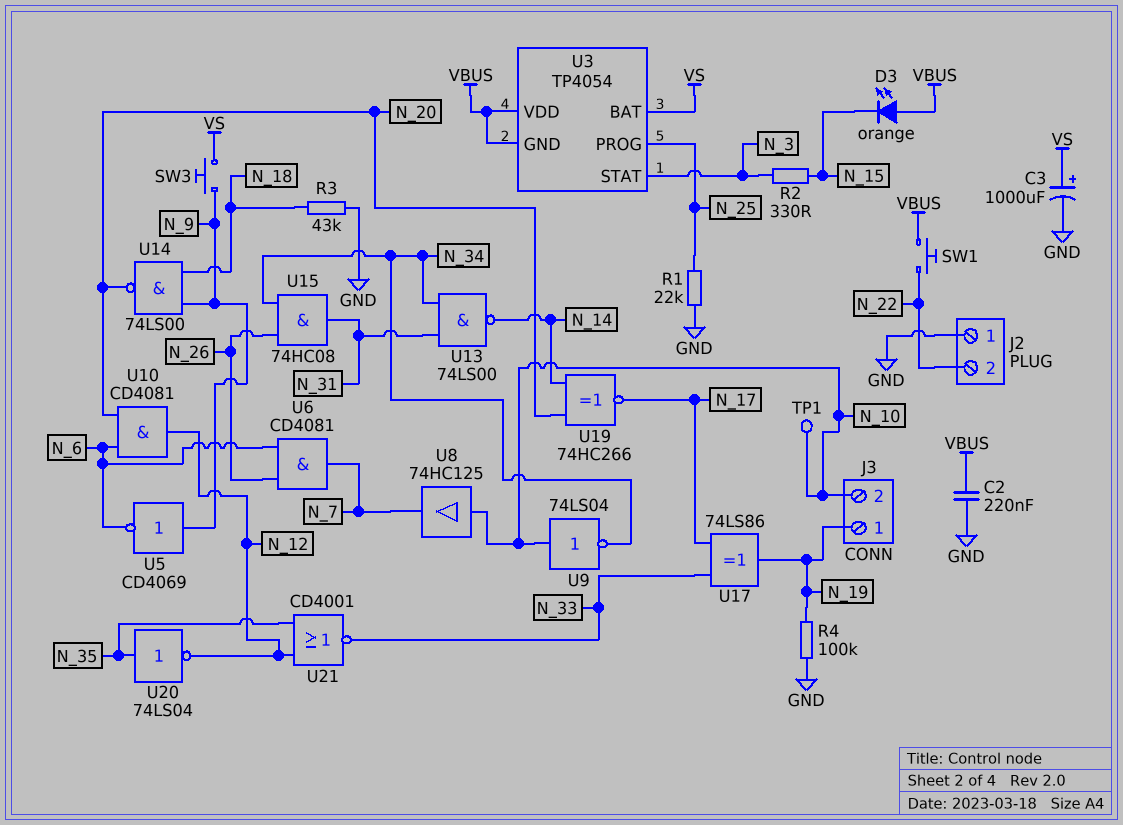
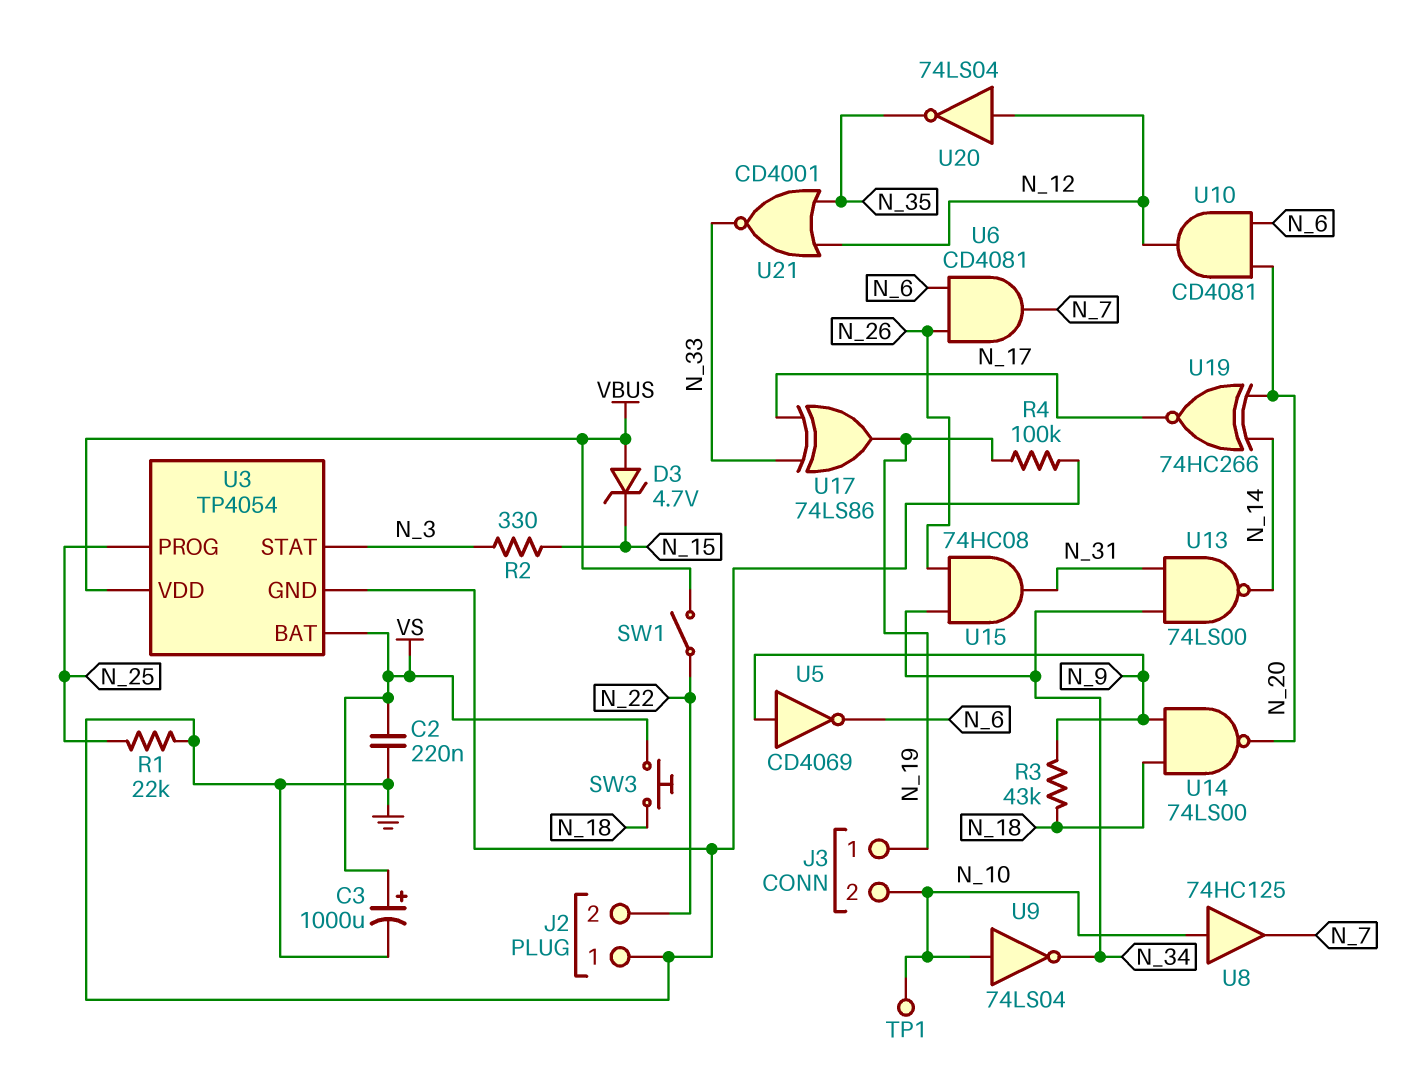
C2: 220nF (GND, VBUS) -> 220nF (GND, VS)
D3: LED orange (A VBUS, K N_15) -> zener 4.7V (A VBUS, K N_15)
R3: 43k (GND, N_18) -> 43k (N_9, N_18)
SW1: button (N_22, VBUS) -> switch (N_22, VBUS)
SW3: button (N_9, VS) -> button (N_18, VS)
U3 pin GND: VBUS -> GND
U20: NOT 74LS04 (in N_35, out N_12) -> NOT 74LS04 (in N_12, out N_35)

